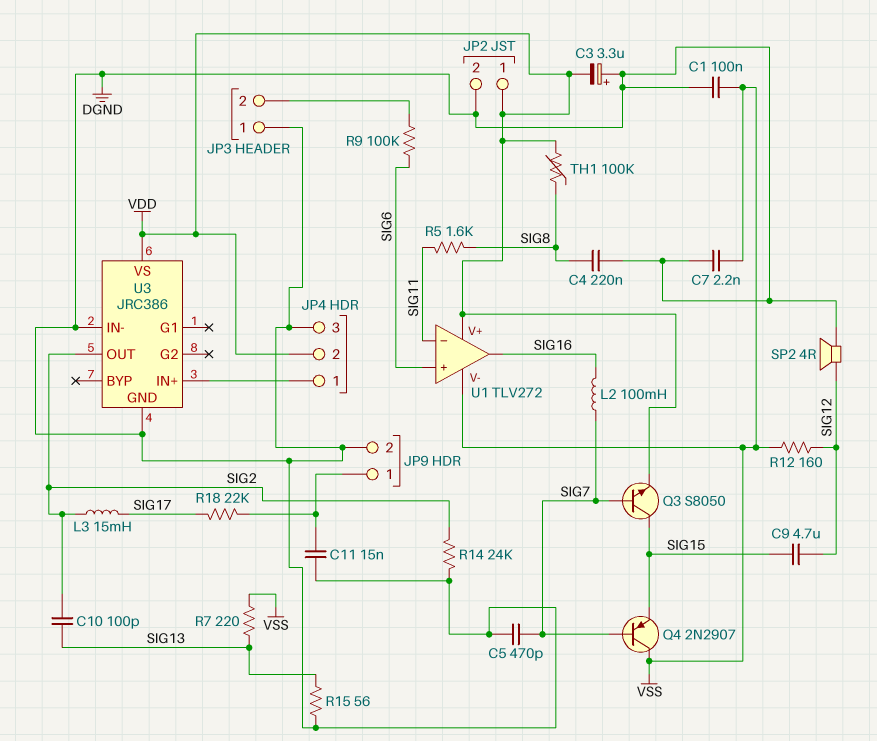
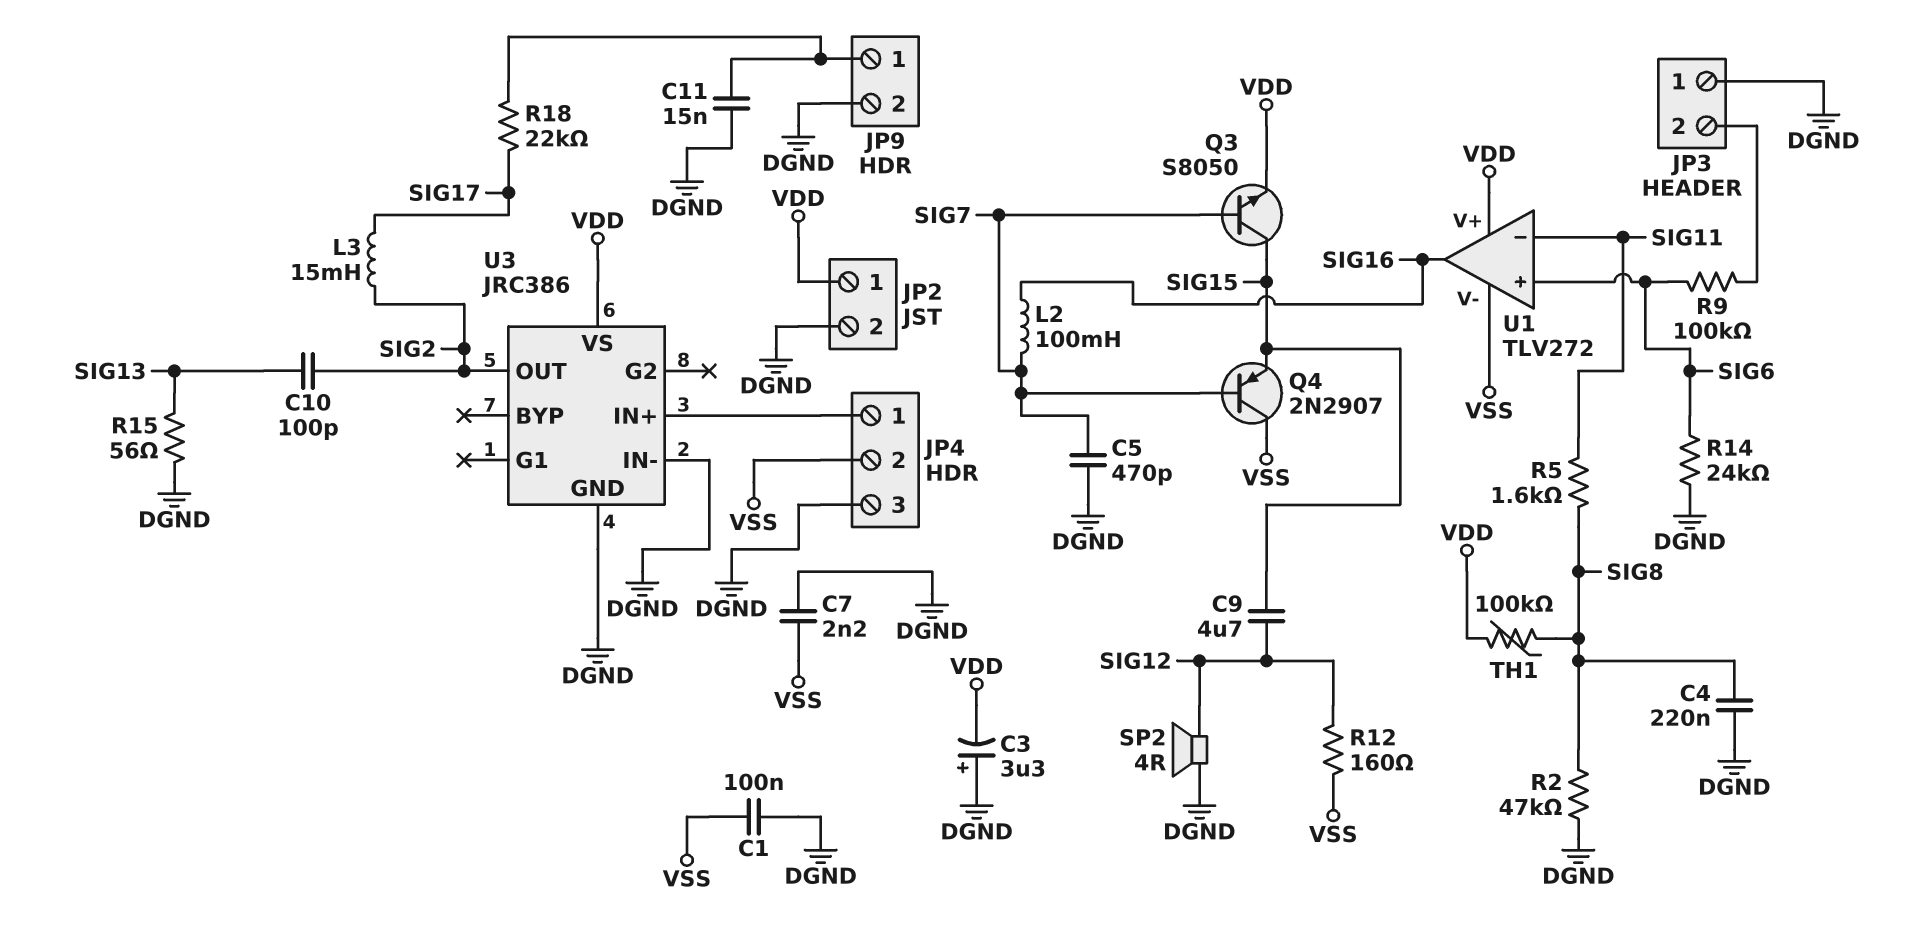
JP4 pin 2: VDD -> VSS
R2: none -> 47k (DGND, SIG8)
R7: 220 (SIG13, VSS) -> none
R14: 24k (DGND, SIG2) -> 24k (DGND, SIG6)

